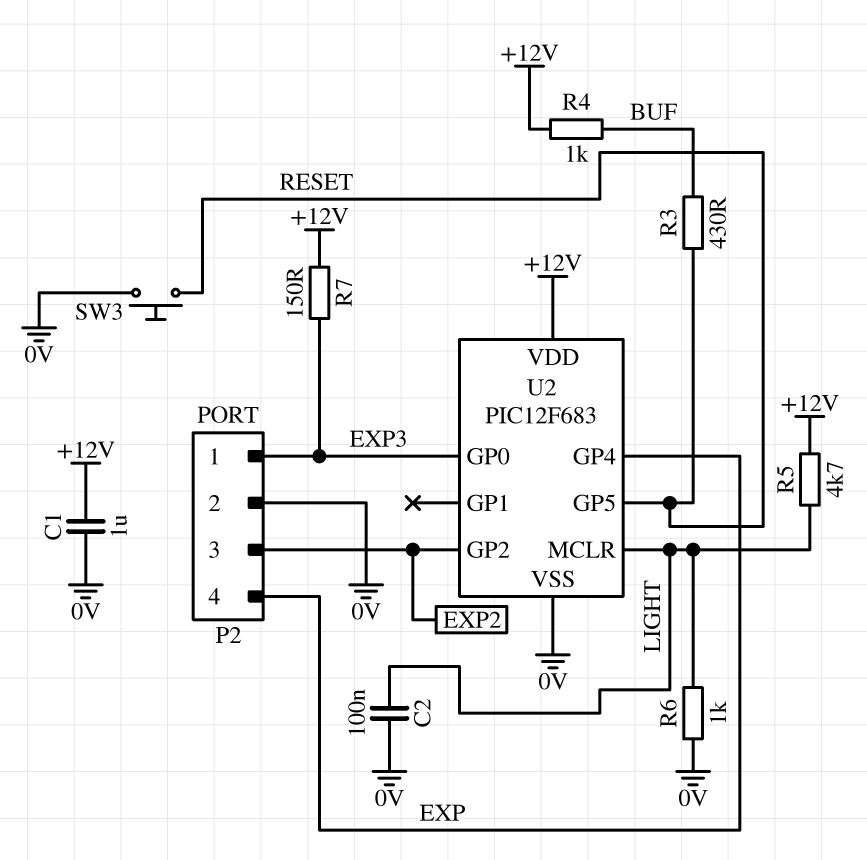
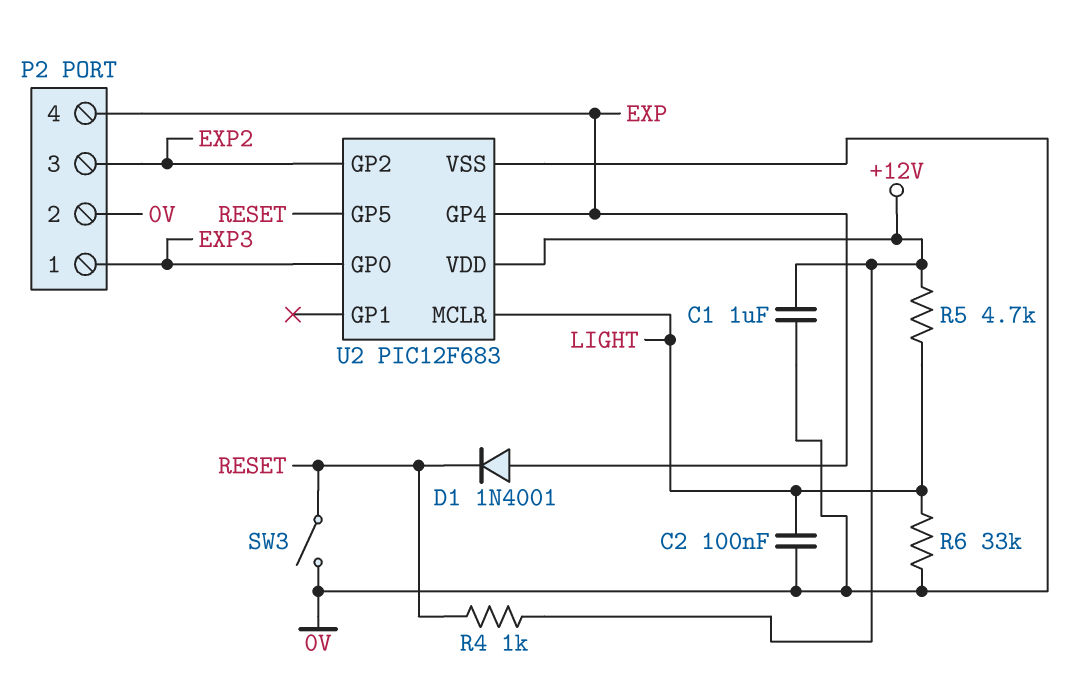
D1: none -> diode 1N4001 (A EXP, K RESET)
R3: 430 (BUF, RESET) -> none
R4: 1k (+12V, BUF) -> 1k (+12V, RESET)
R6: 1k (0V, LIGHT) -> 33k (0V, LIGHT)
R7: 150 (+12V, EXP3) -> none
SW3: button (0V, RESET) -> switch (0V, RESET)

